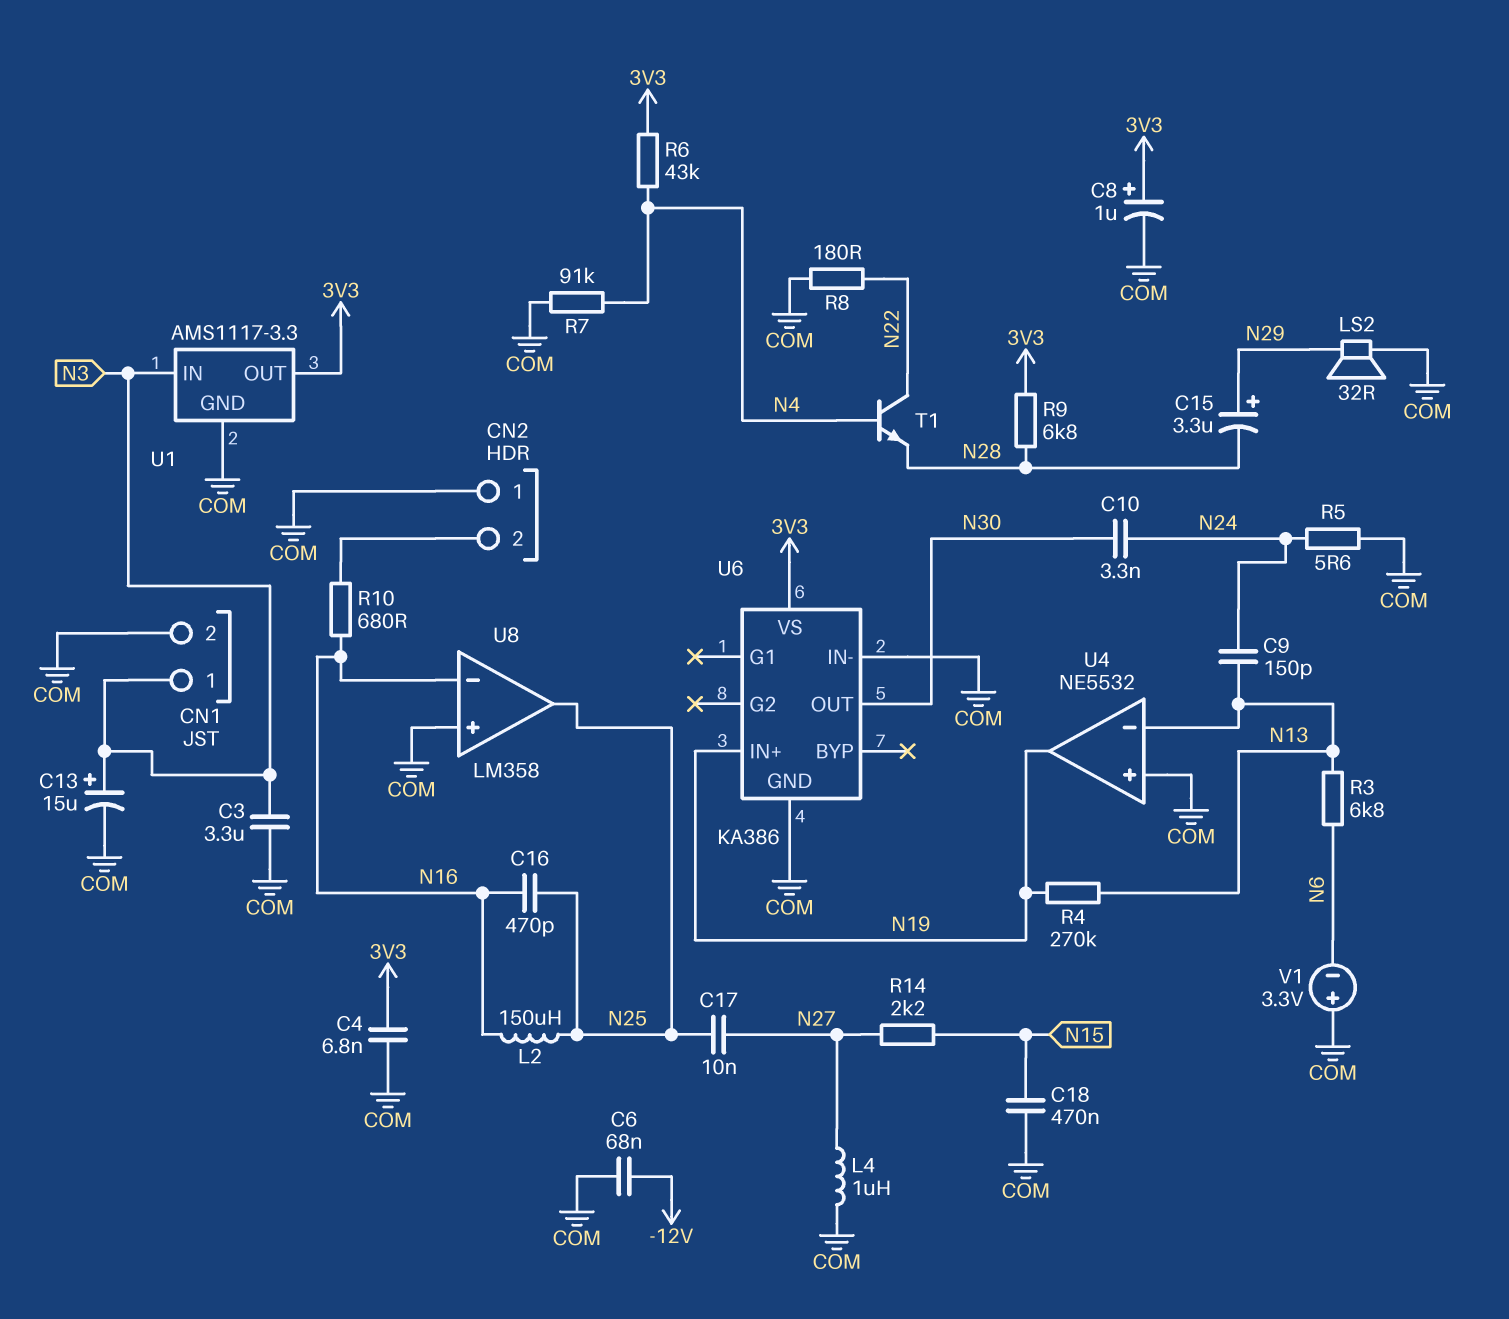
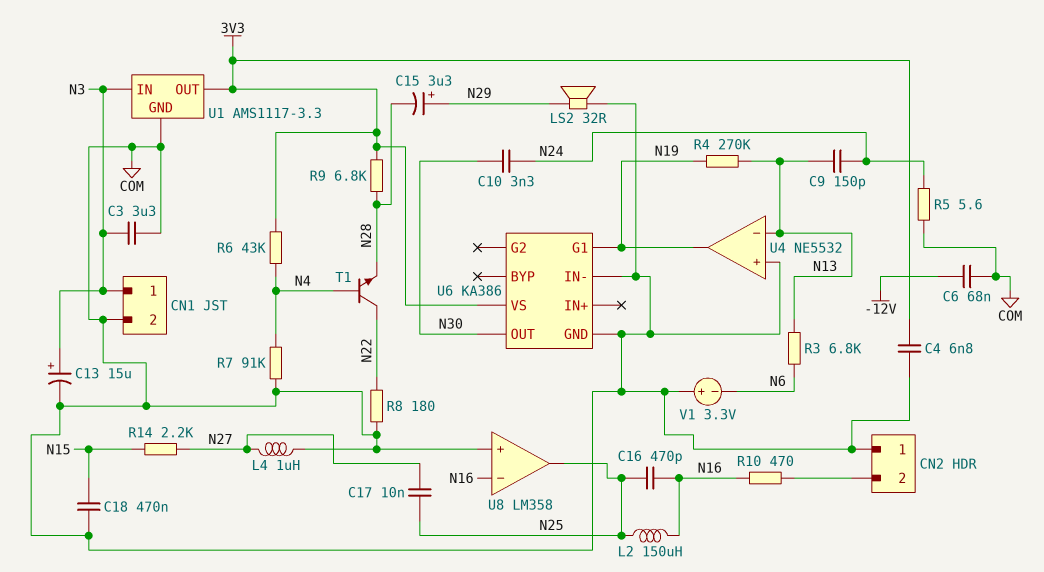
C8: 1uF (plus 3V3, minus COM) -> none
R10: 680 (CN2/2, N16) -> 470 (CN2/2, N16)
U6 pin G1: none -> N19
U6 pin IN+: N19 -> none

